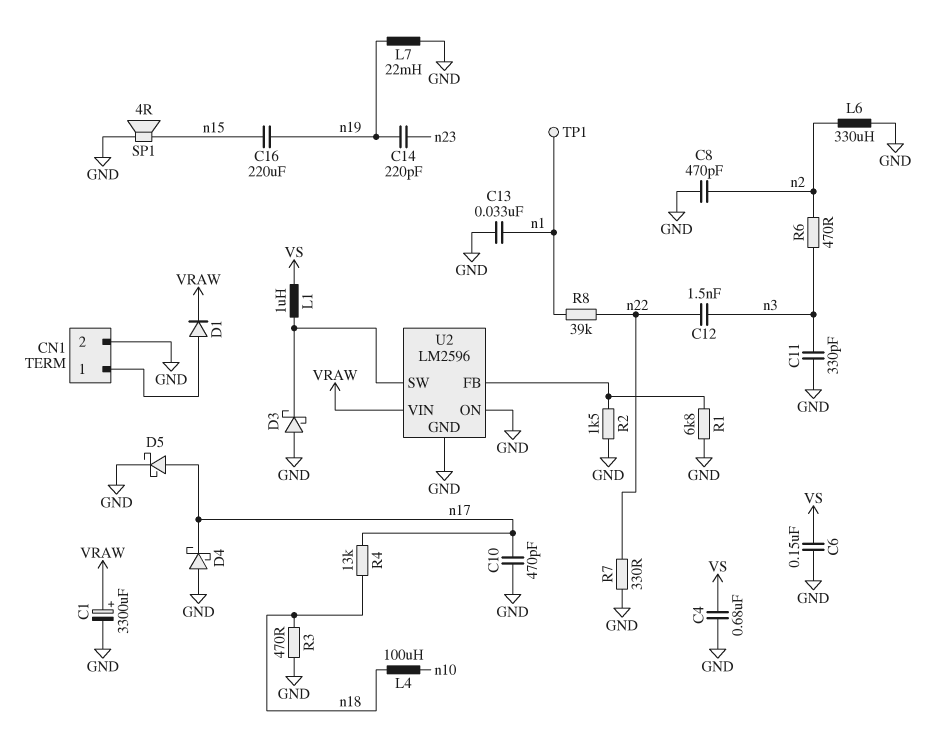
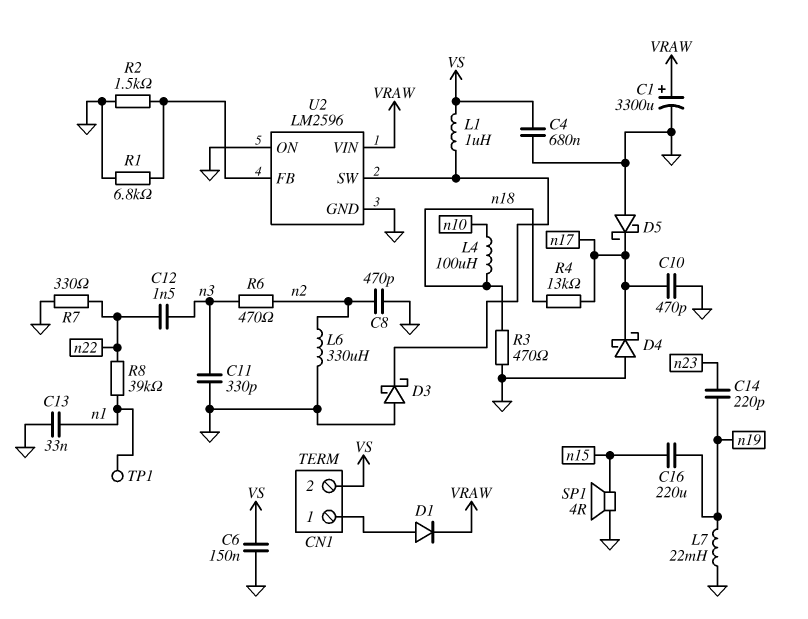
CN1 pin 2: GND -> VS
D5: schottky (A n17, K GND) -> schottky (A GND, K n17)

